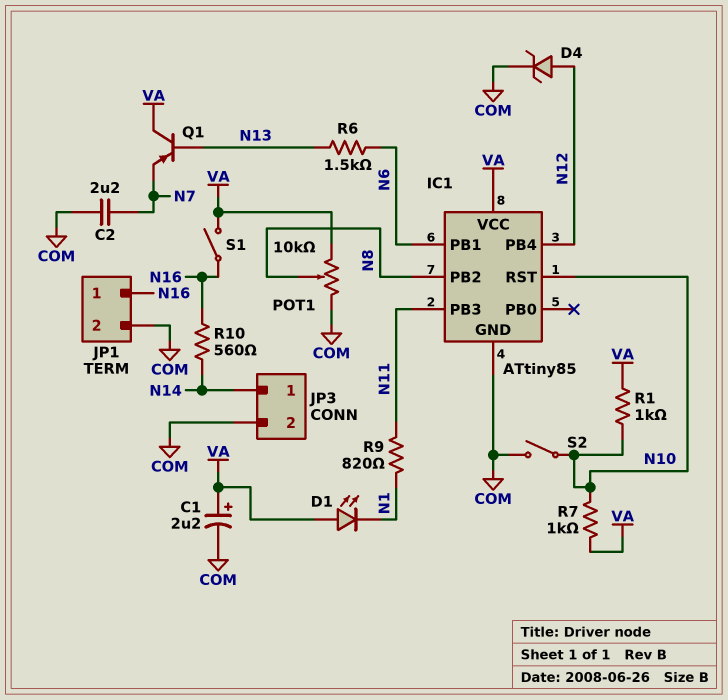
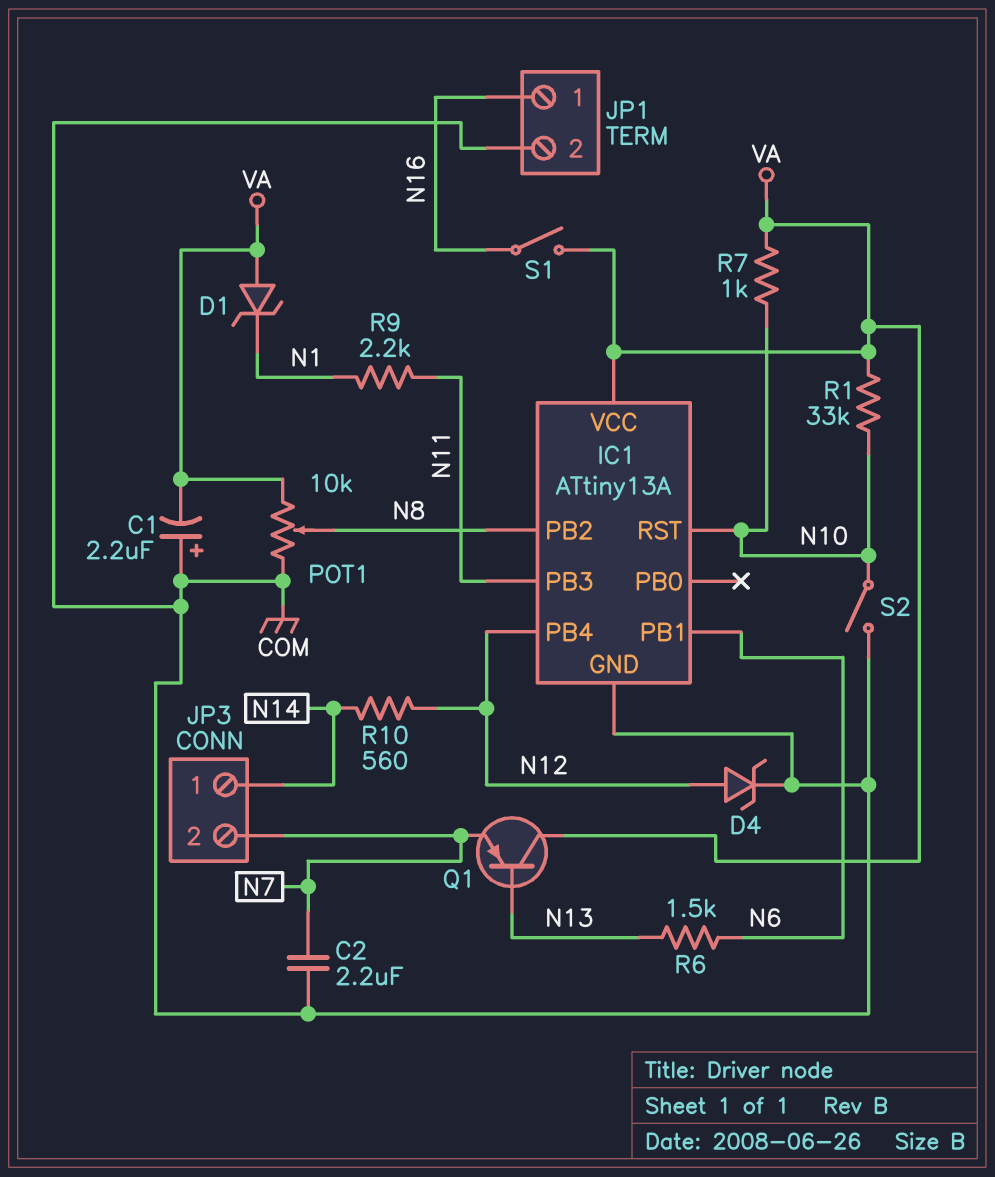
C1: 2.2uF (plus VA, minus COM) -> 2.2uF (plus COM, minus VA)
D1: LED (A VA, K N1) -> zener (A VA, K N1)
IC1: ATtiny85 -> ATtiny13A
JP3 pin 2: COM -> N7
R1: 1k (N10, VA) -> 33k (N10, VA)
R9: 820 (N1, N11) -> 2.2k (N1, N11)
R10: 560 (N14, N16) -> 560 (N12, N14)

